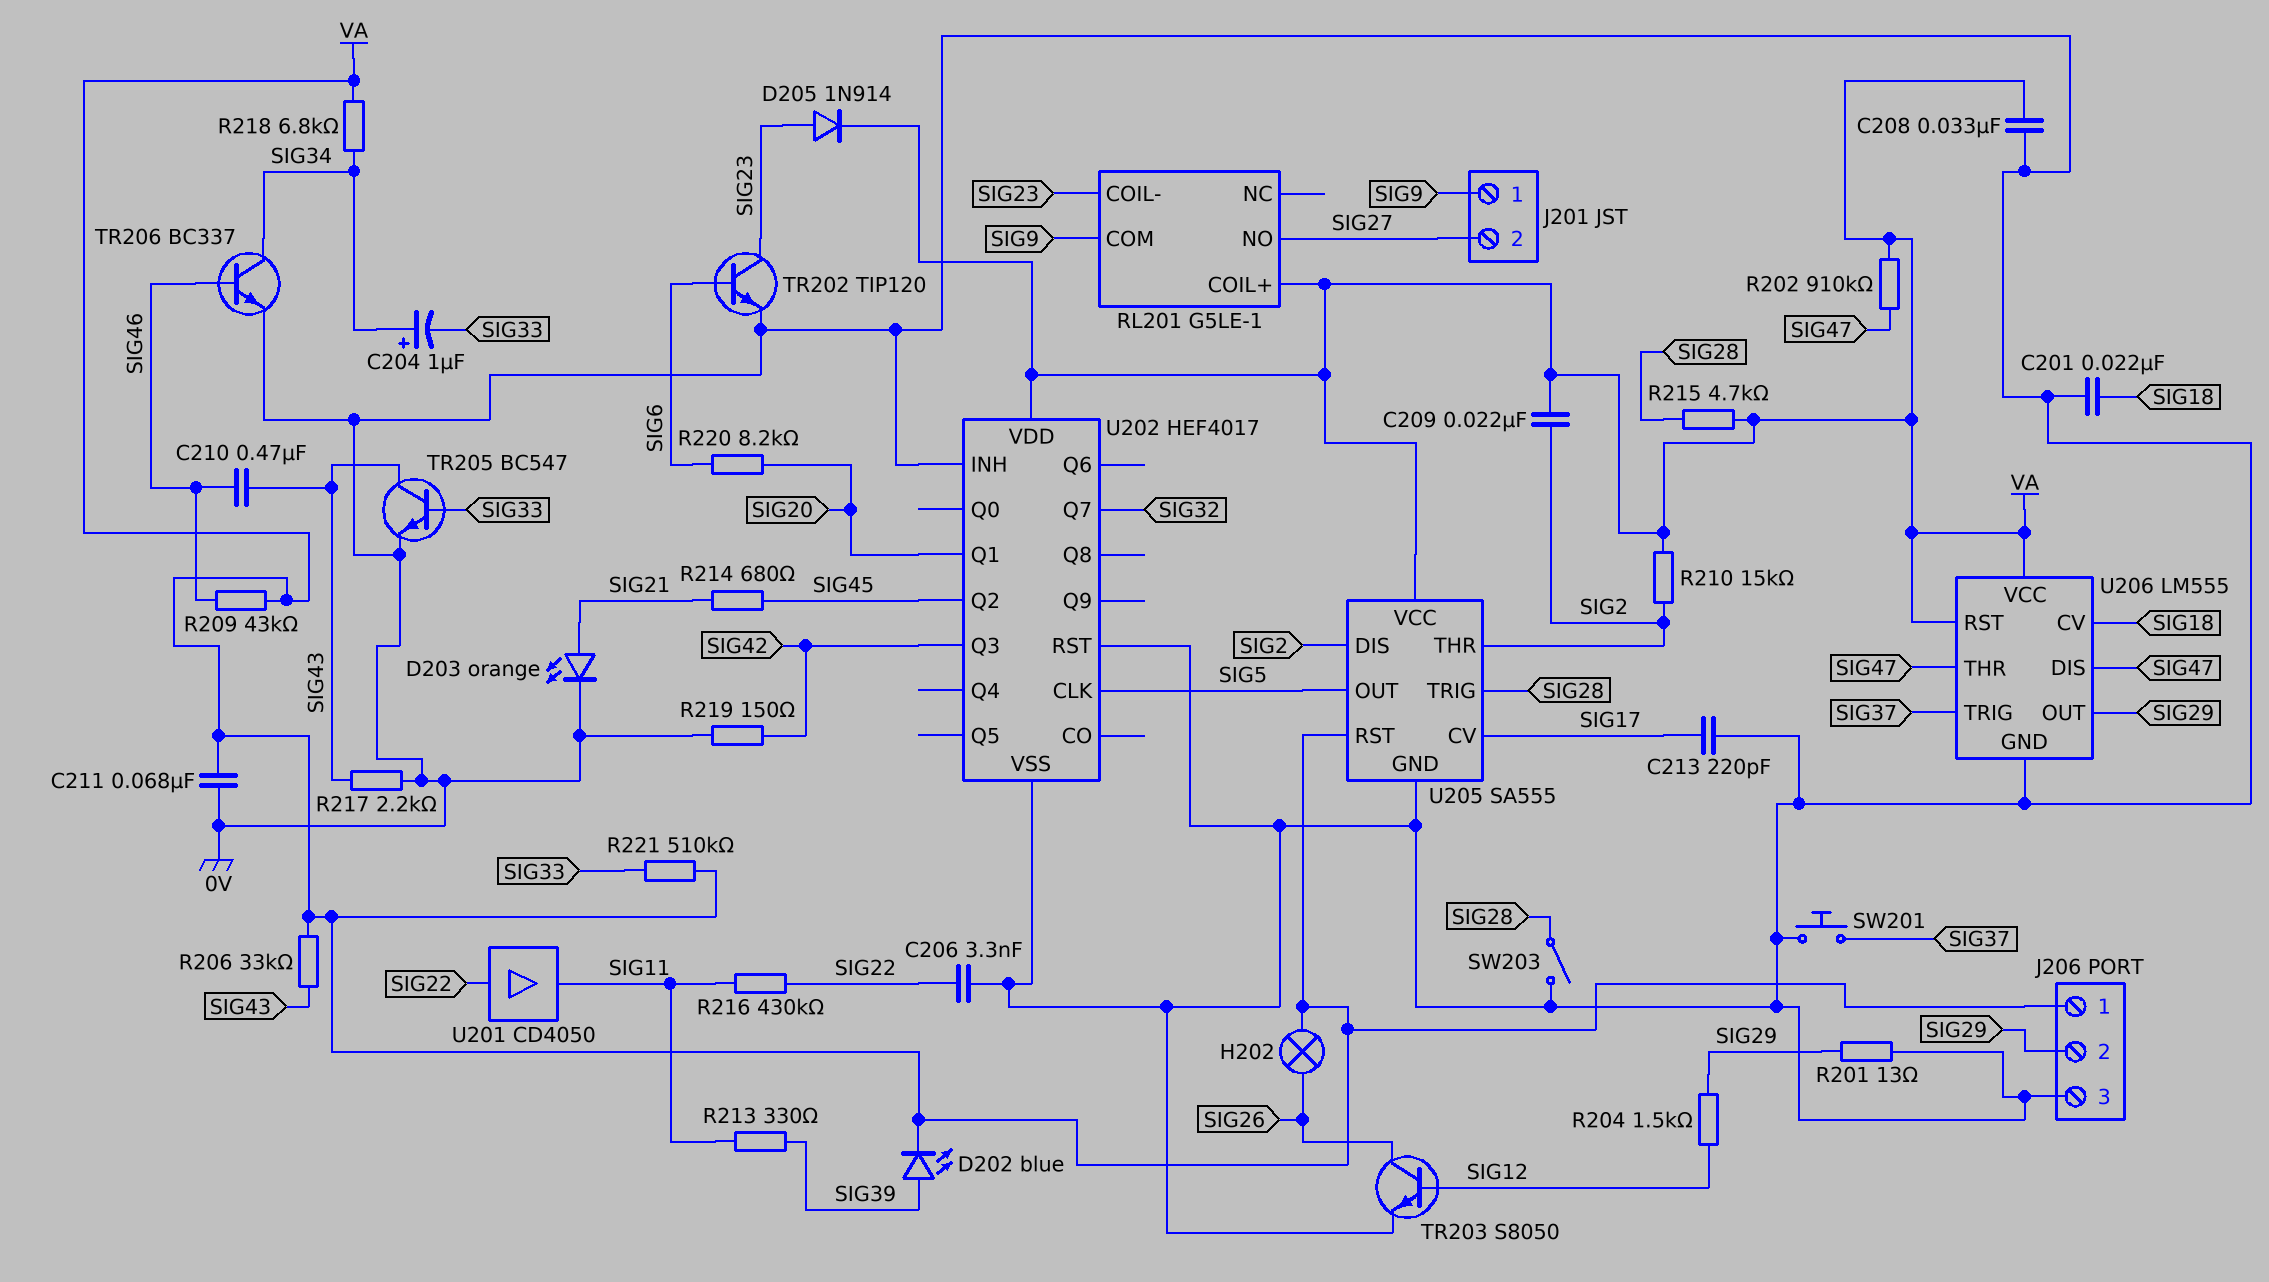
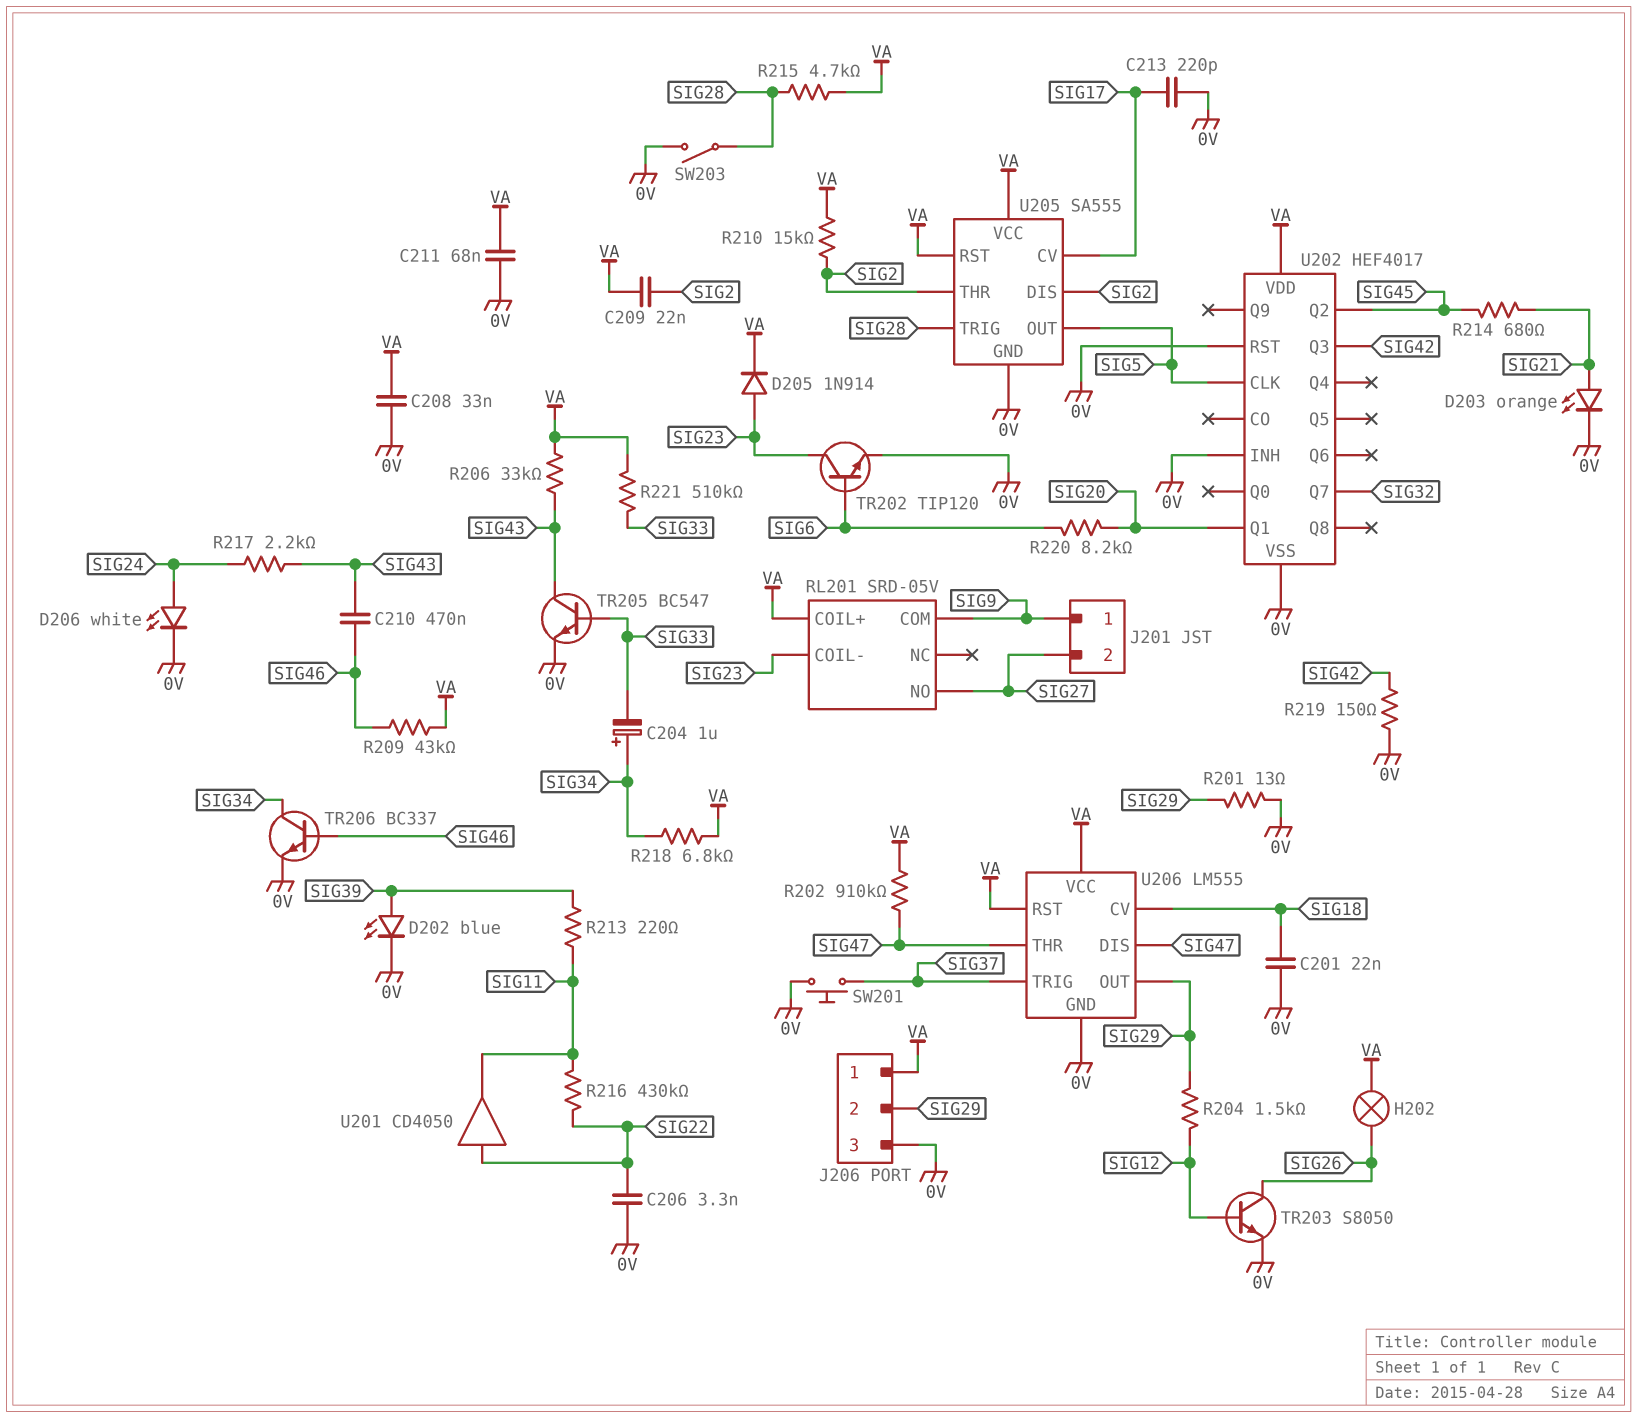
D202: LED blue (A SIG39, K VA) -> LED blue (A SIG39, K 0V)
D206: none -> LED white (A SIG24, K 0V)
R213: 330 (SIG11, SIG39) -> 220 (SIG11, SIG39)
R217: 2.2k (0V, SIG43) -> 2.2k (SIG24, SIG43)
RL201: G5LE-1 -> SRD-05V

